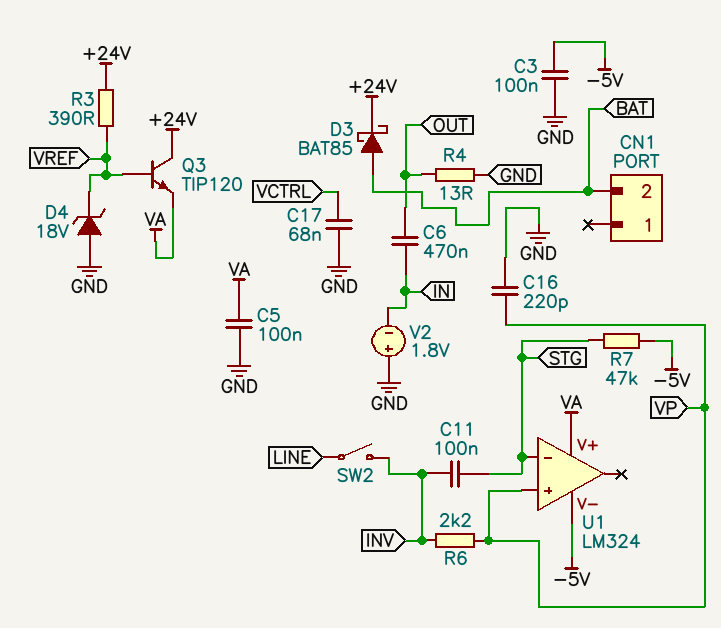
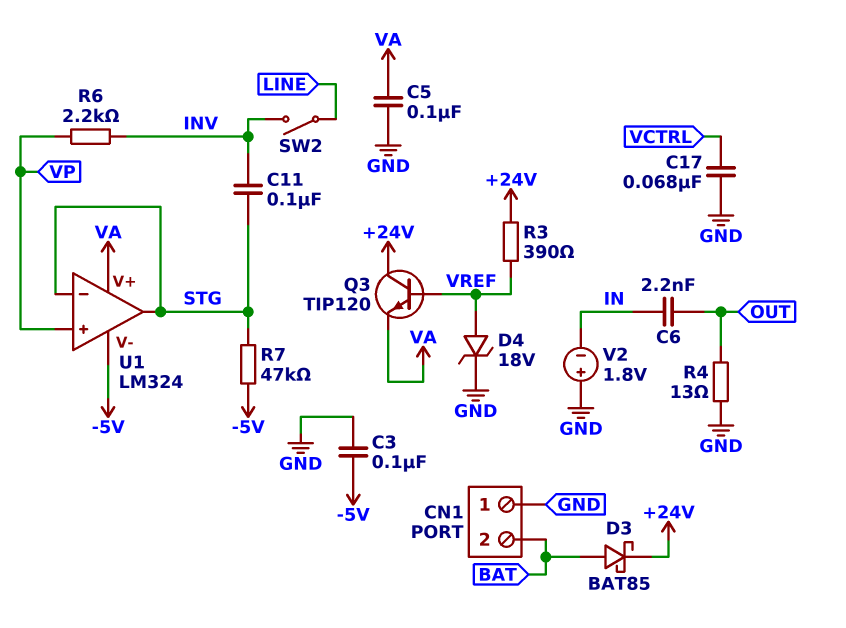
C6: 470nF (IN, OUT) -> 2.2nF (IN, OUT)
C16: 220pF (GND, VP) -> none
CN1 pin 1: none -> GND
D4: zener 18V (A GND, K VREF) -> zener 18V (A VREF, K GND)
U1 pin out: none -> STG

